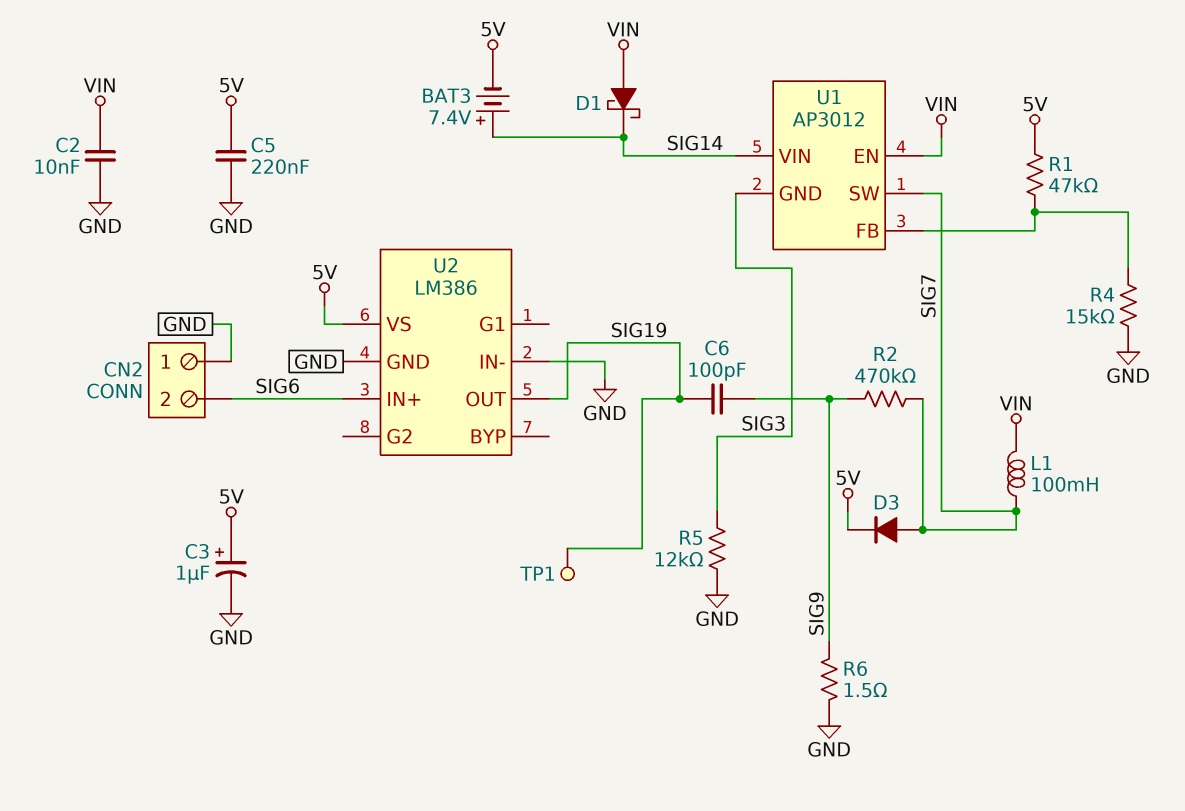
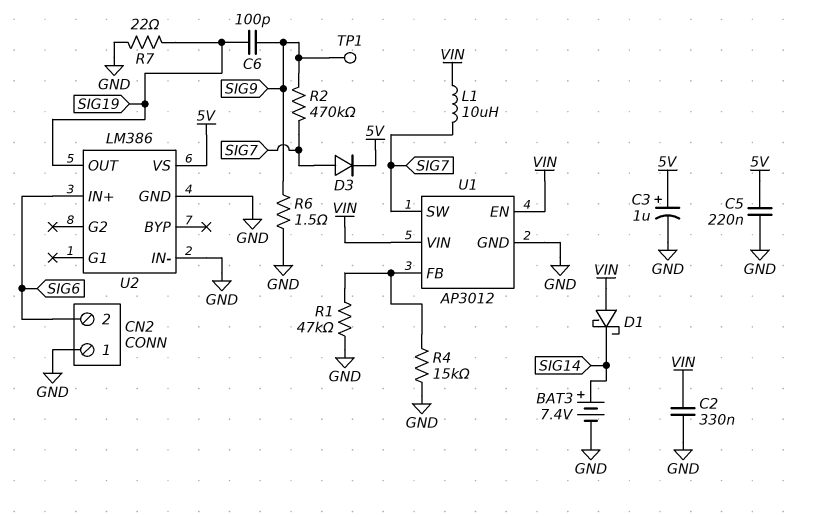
BAT3: 7.4V (plus SIG14, minus 5V) -> 7.4V (plus SIG14, minus GND)
C2: 10nF (GND, VIN) -> 330nF (GND, VIN)
L1: 100mH (SIG7, VIN) -> 10uH (SIG7, VIN)
R1: 47k (5V, U1/FB) -> 47k (GND, U1/FB)
R5: 12k (GND, SIG3) -> none
R7: none -> 22 (GND, SIG19)
TP1: test point (SIG19) -> test point (SIG9)
U1 pin GND: SIG3 -> GND
U1 pin VIN: SIG14 -> VIN

